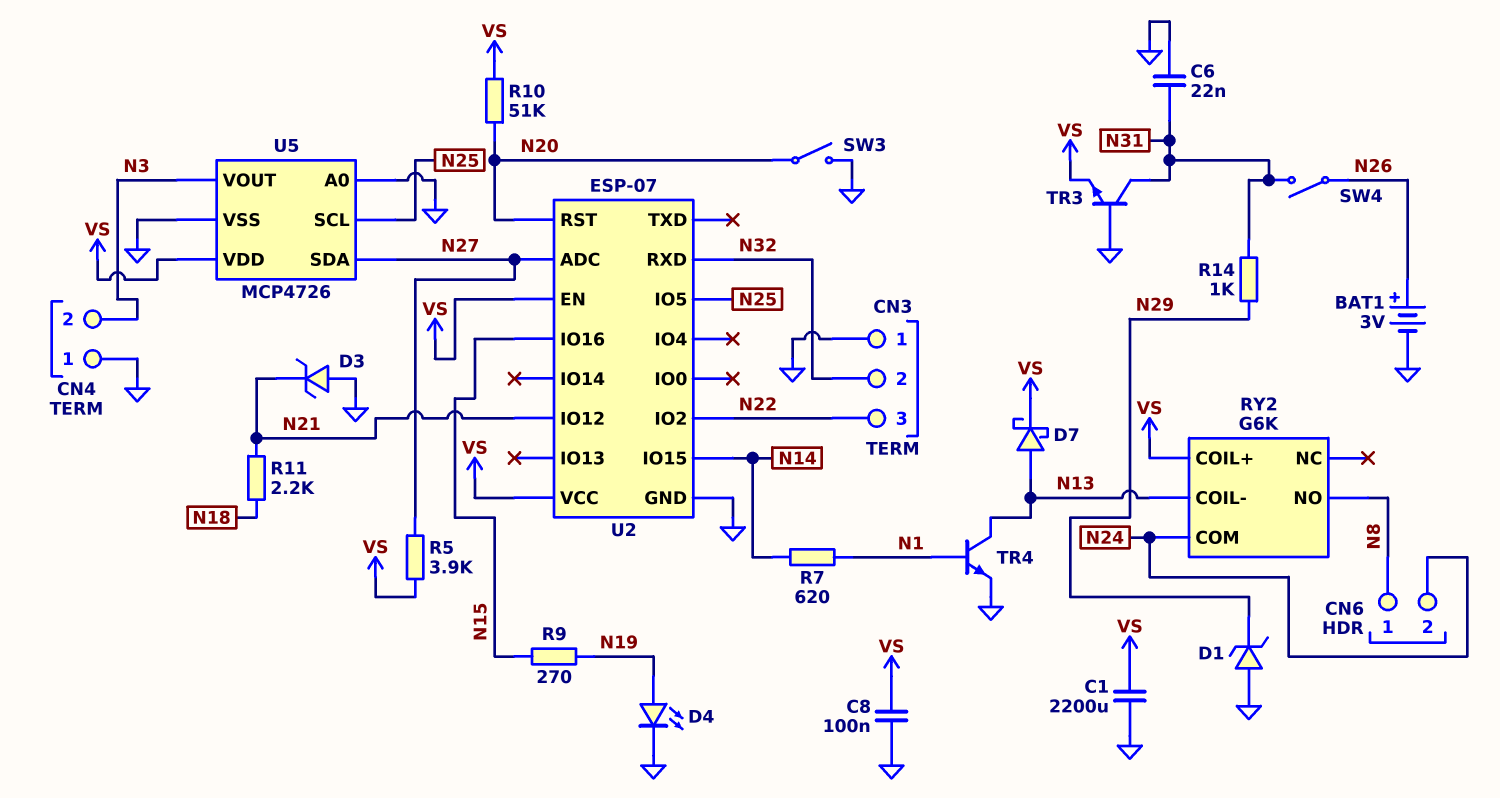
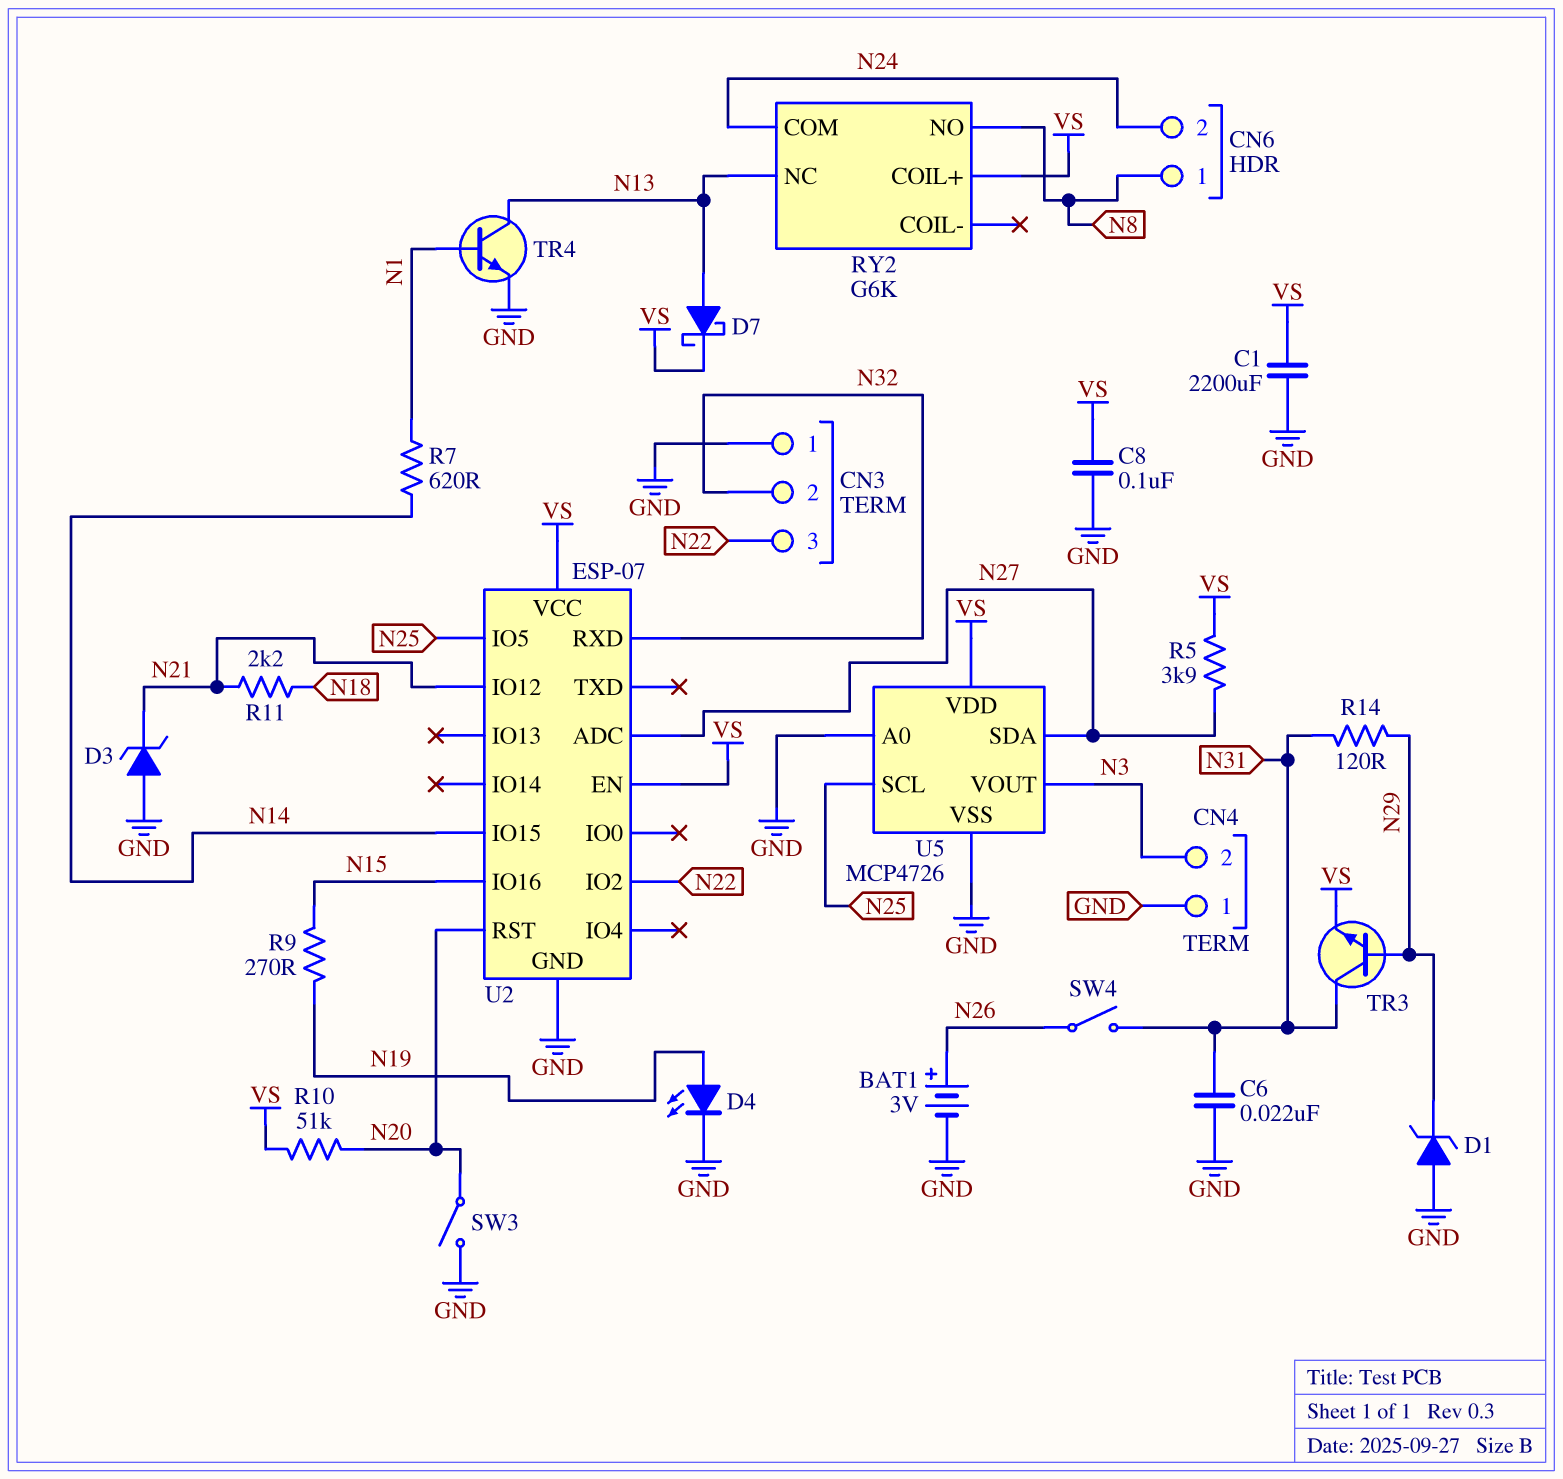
R14: 1k (N29, N31) -> 120 (N29, N31)
RY2 pin COIL-: N13 -> none
RY2 pin NC: none -> N13
TR3: NPN (B GND, C N31, E VS) -> NPN (B N29, C N31, E VS)

